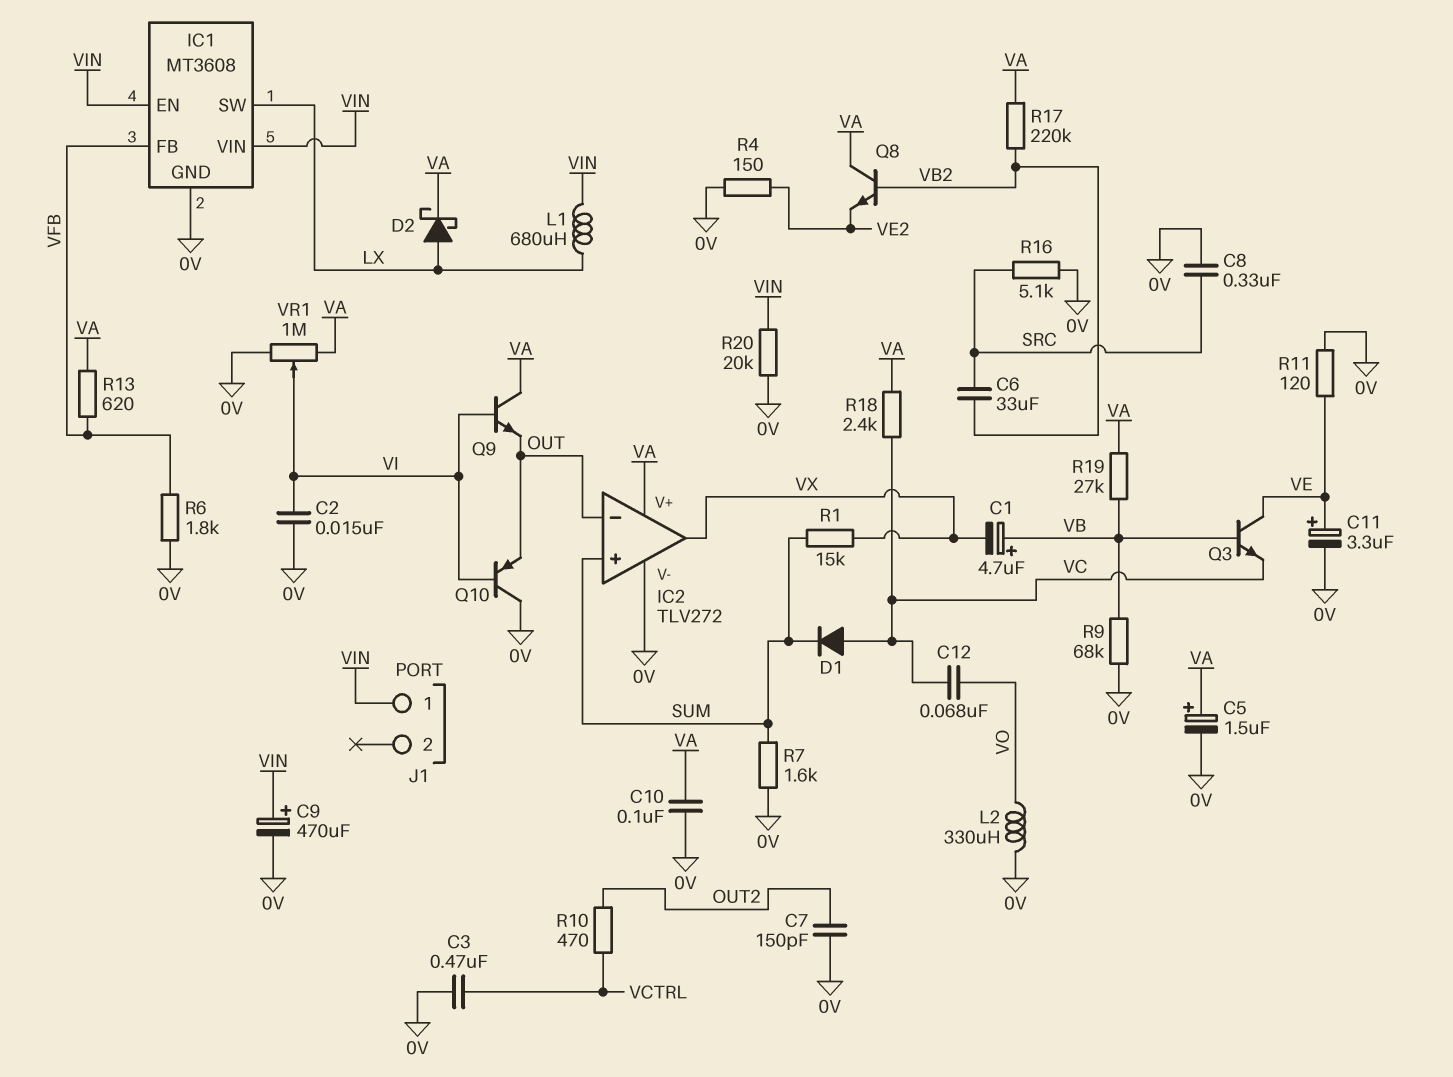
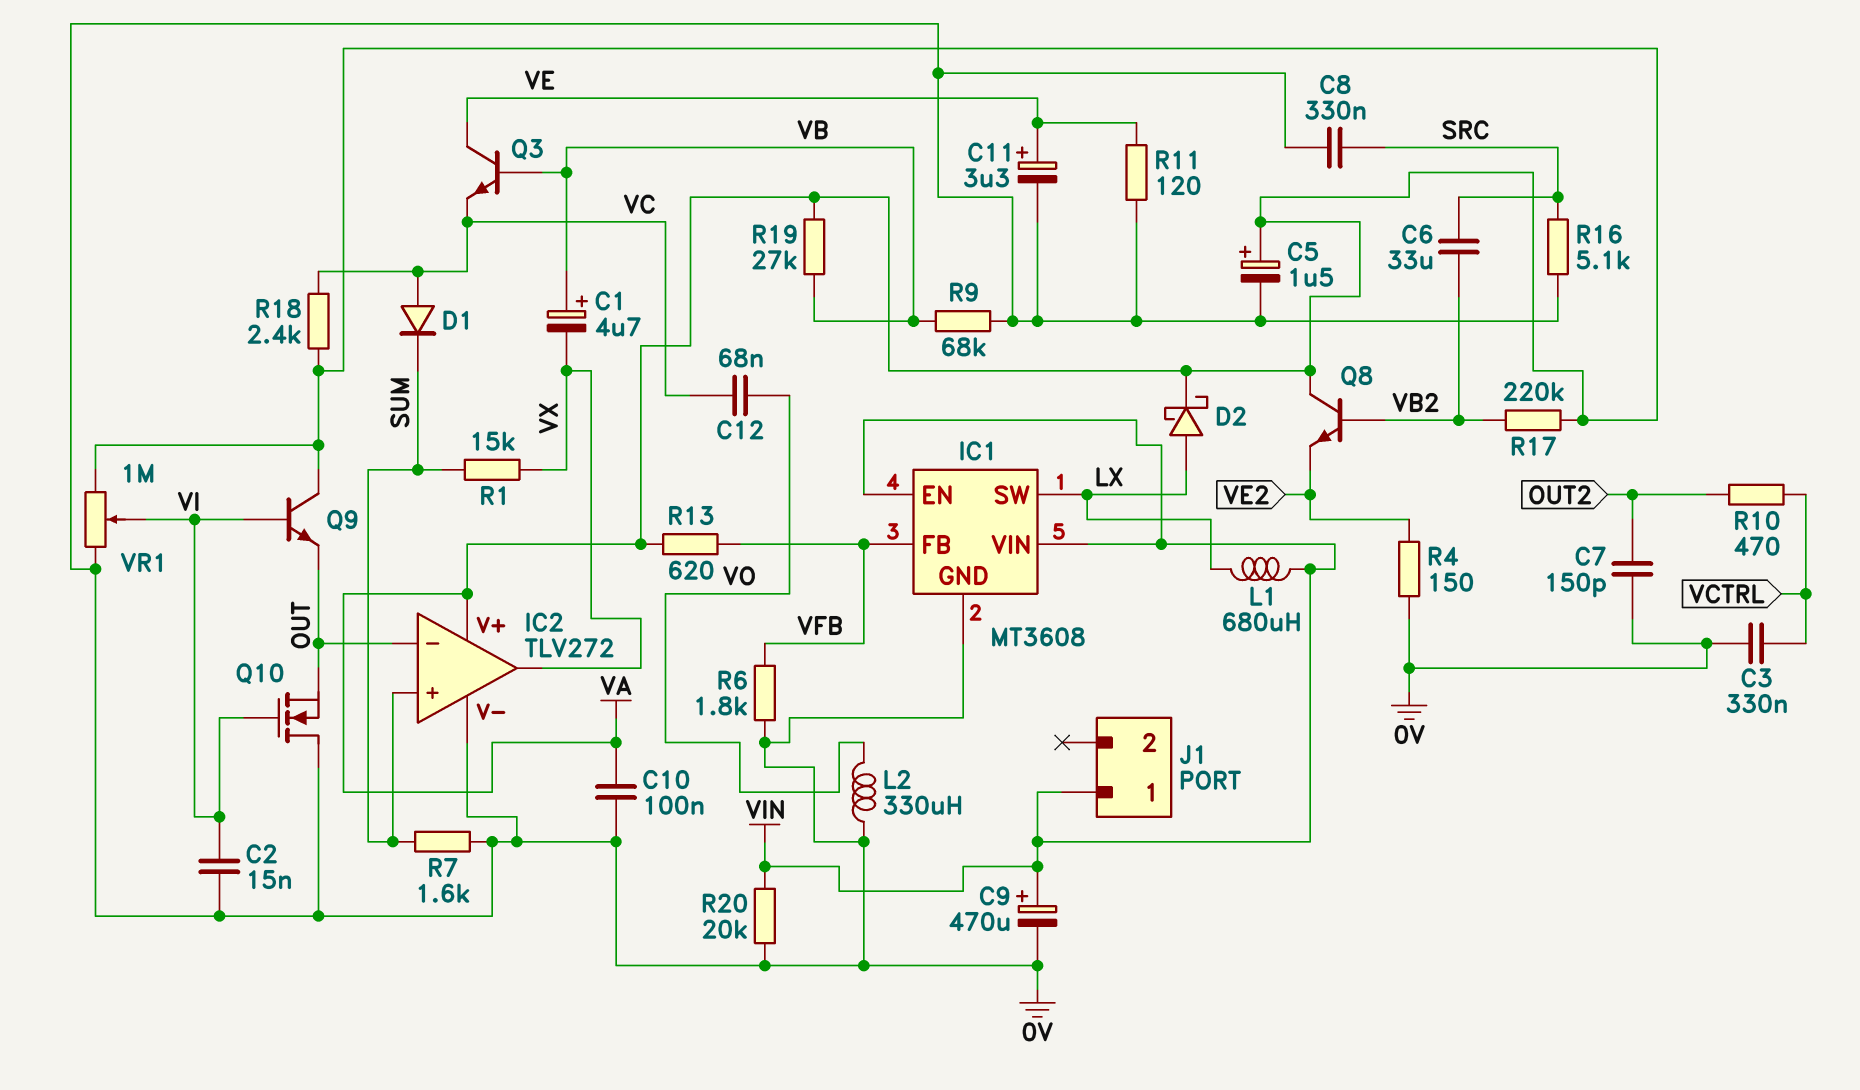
C3: 470nF (0V, VCTRL) -> 330nF (0V, VCTRL)
Q10: PNP (B VI, C 0V, E OUT) -> NMOS (G VI, D 0V, S OUT)

